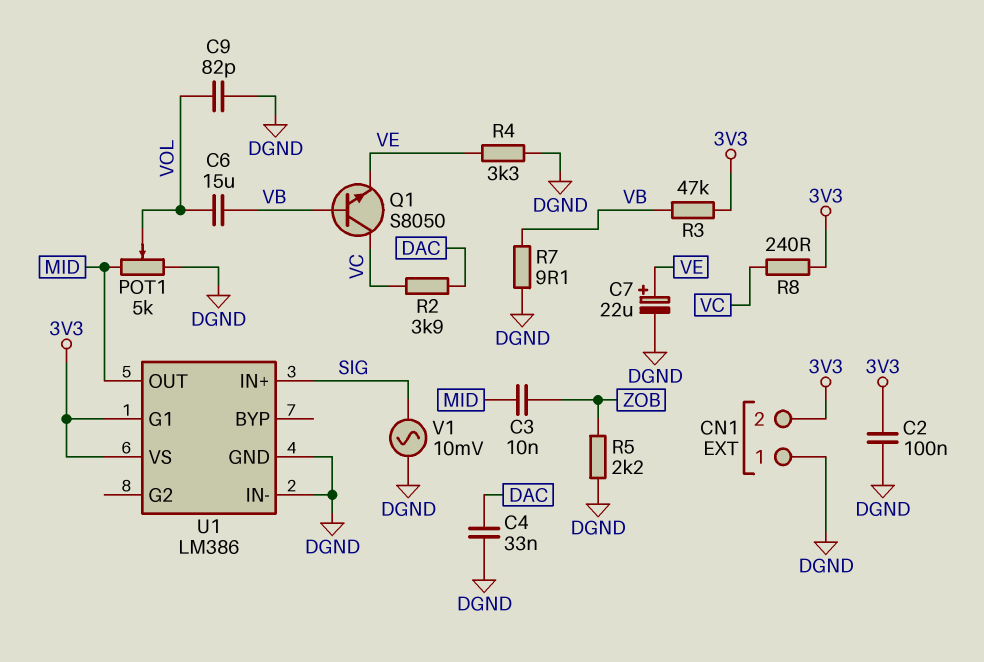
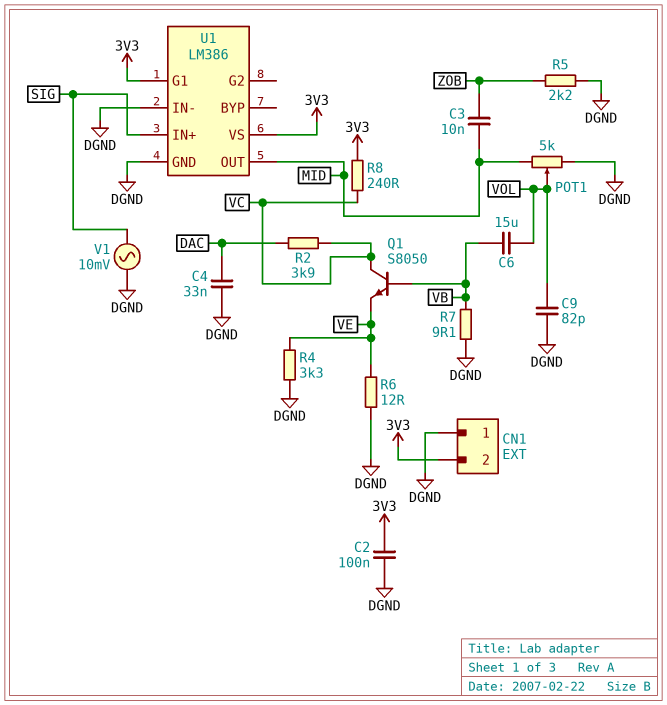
C7: 22uF (plus VE, minus DGND) -> none
R3: 47k (3V3, VB) -> none
R6: none -> 12 (DGND, VE)

